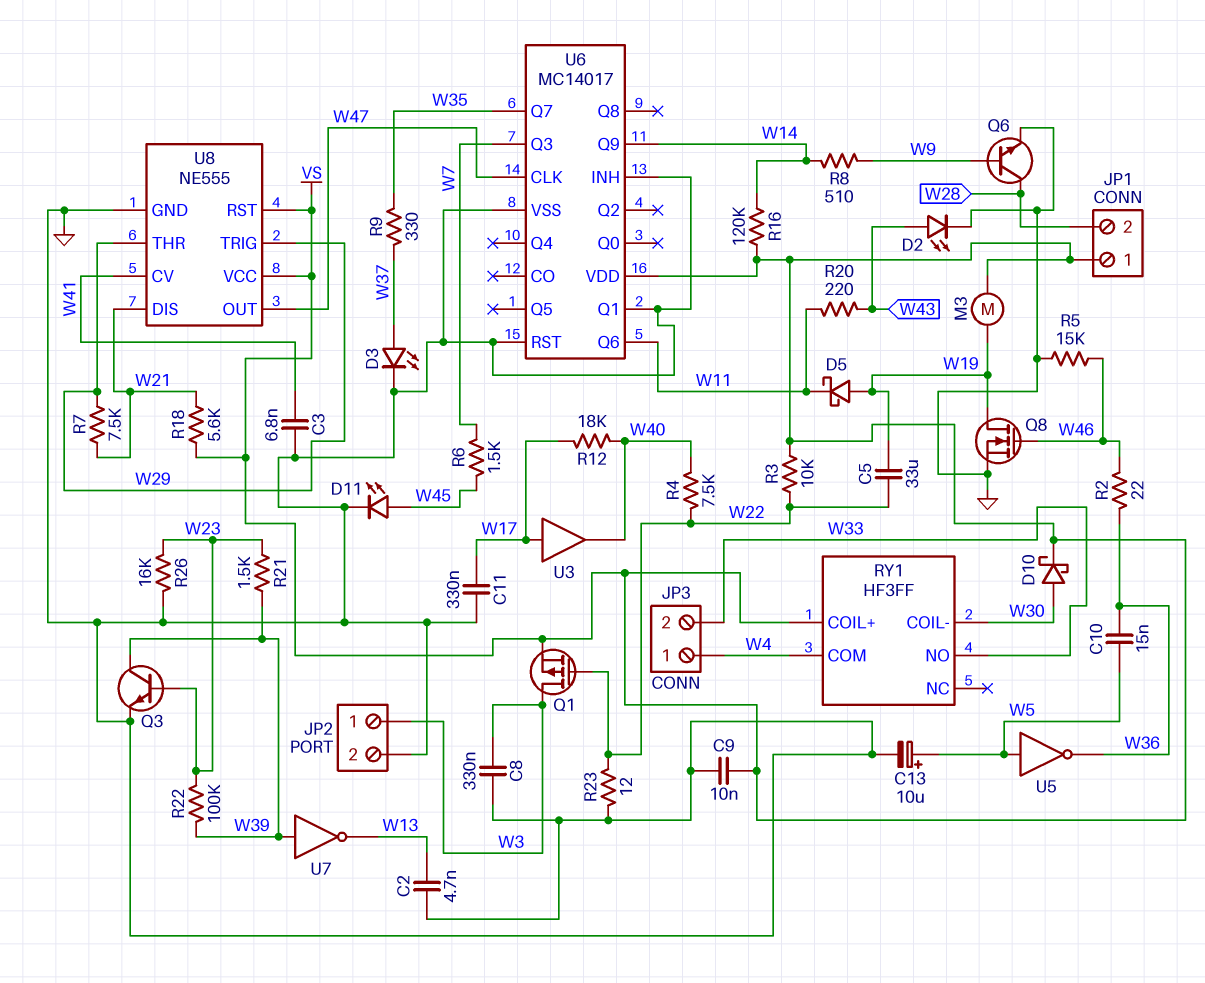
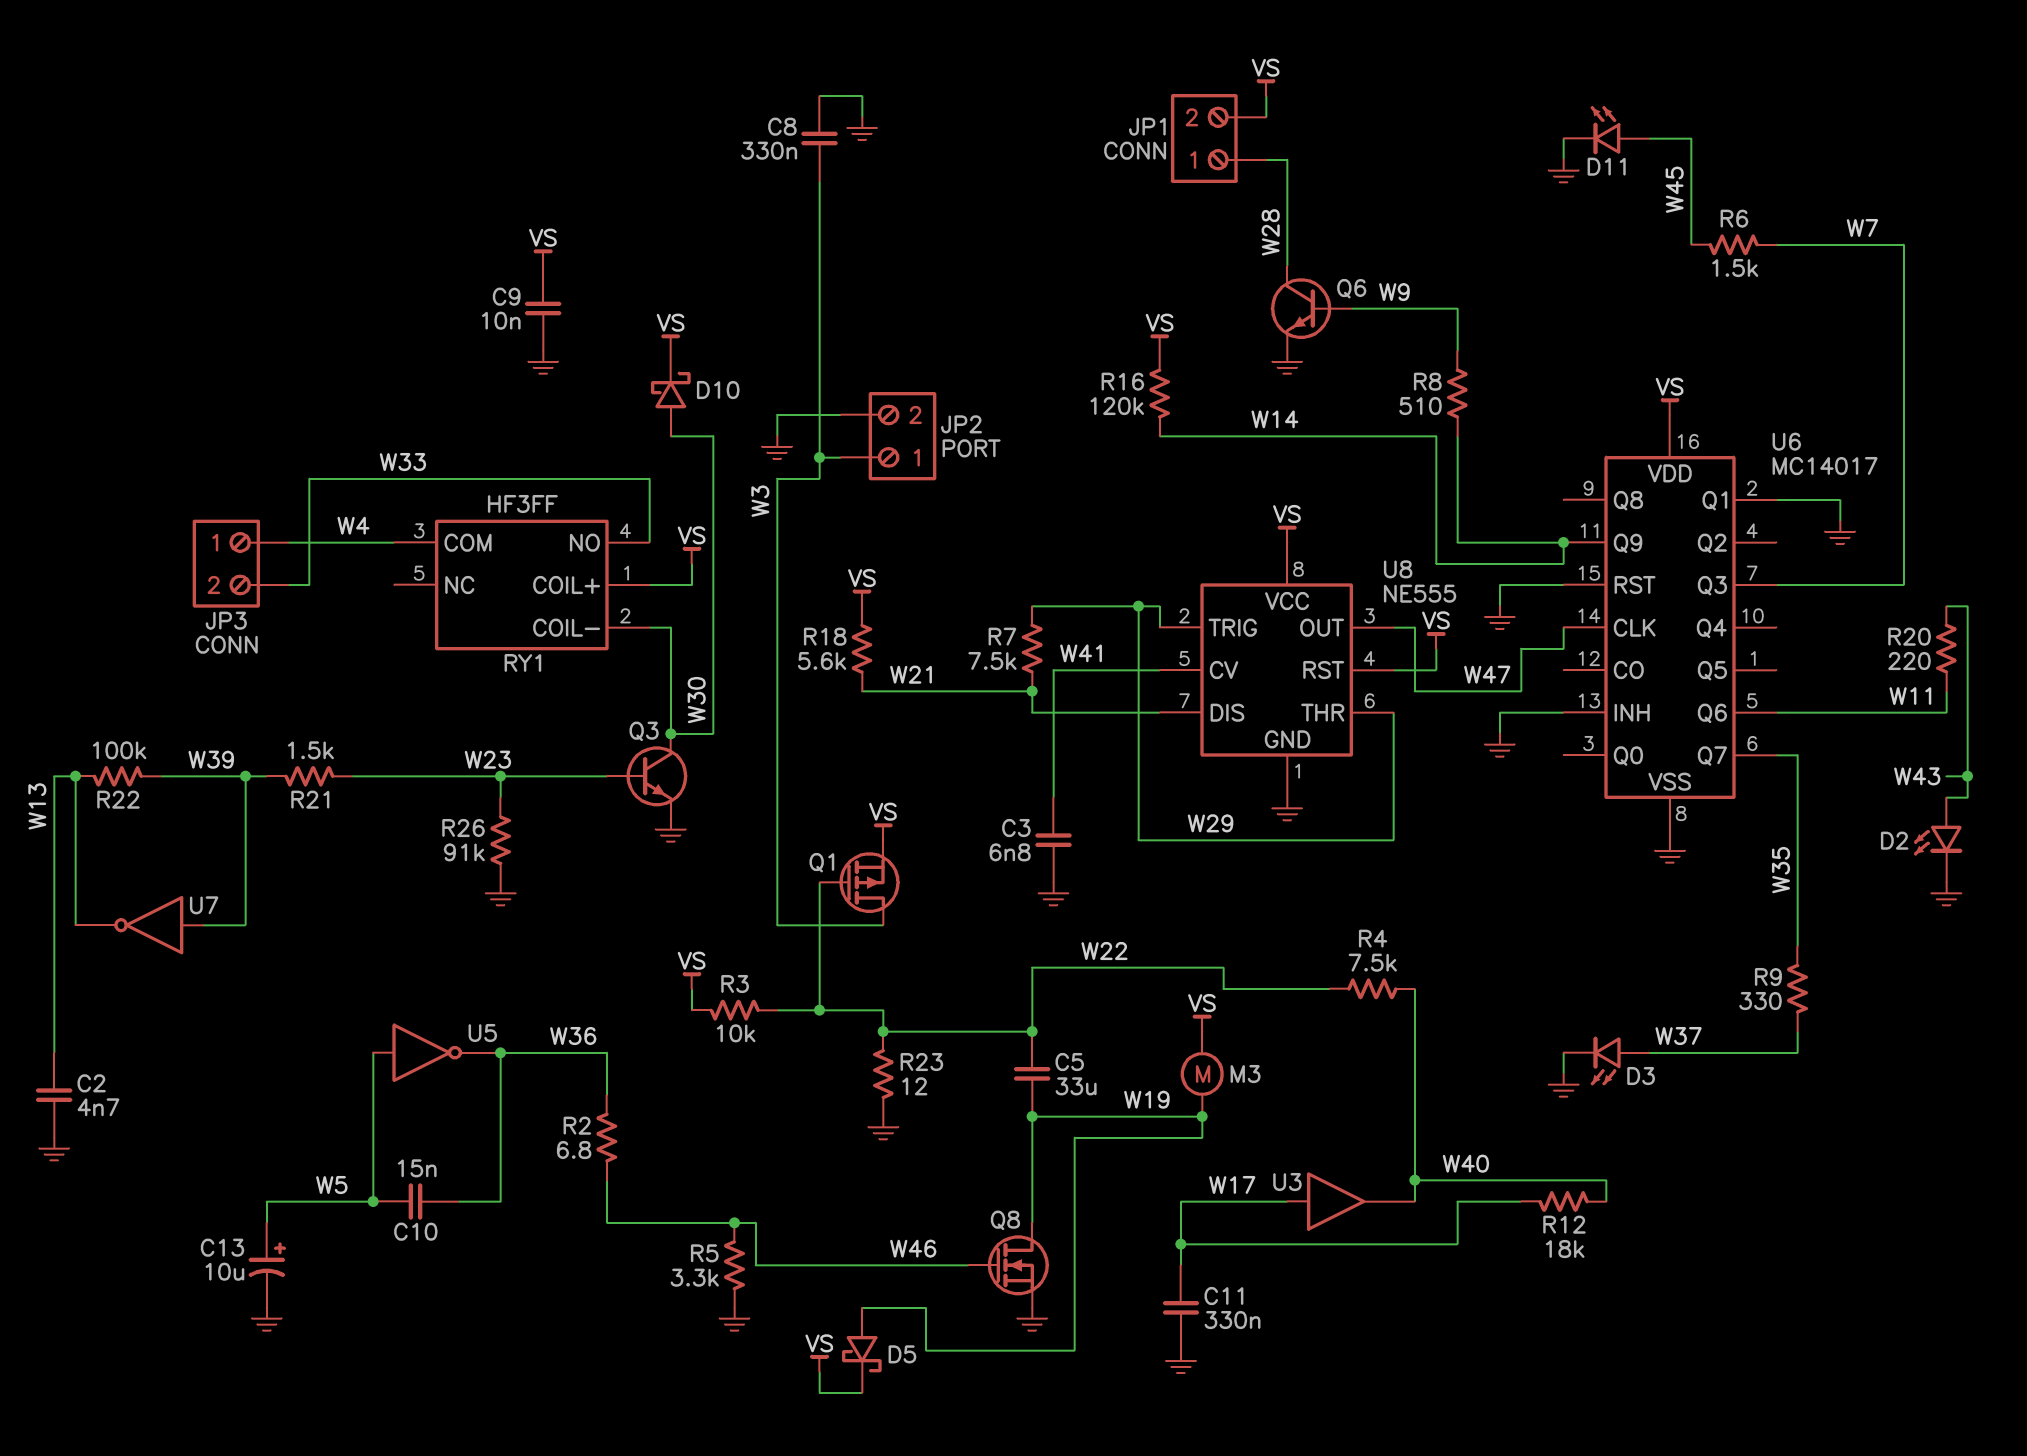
D5: schottky (A W19, K W11) -> schottky (A W19, K VS)
JP1 pin 1: VS -> W28
JP1 pin 2: W28 -> VS
Q3: NPN (B W23, C W39, E GND) -> NPN (B W23, C W30, E GND)
R2: 22 (W36, W46) -> 6.8 (W36, W46)
R5: 15k (GND, W46) -> 3.3k (GND, W46)
R22: 100k (W23, W39) -> 100k (W13, W39)
R26: 16k (GND, W23) -> 91k (GND, W23)

